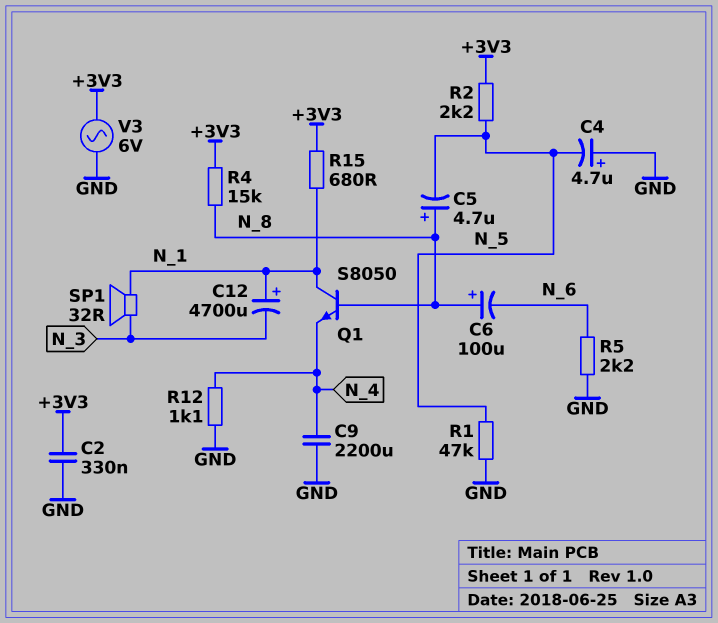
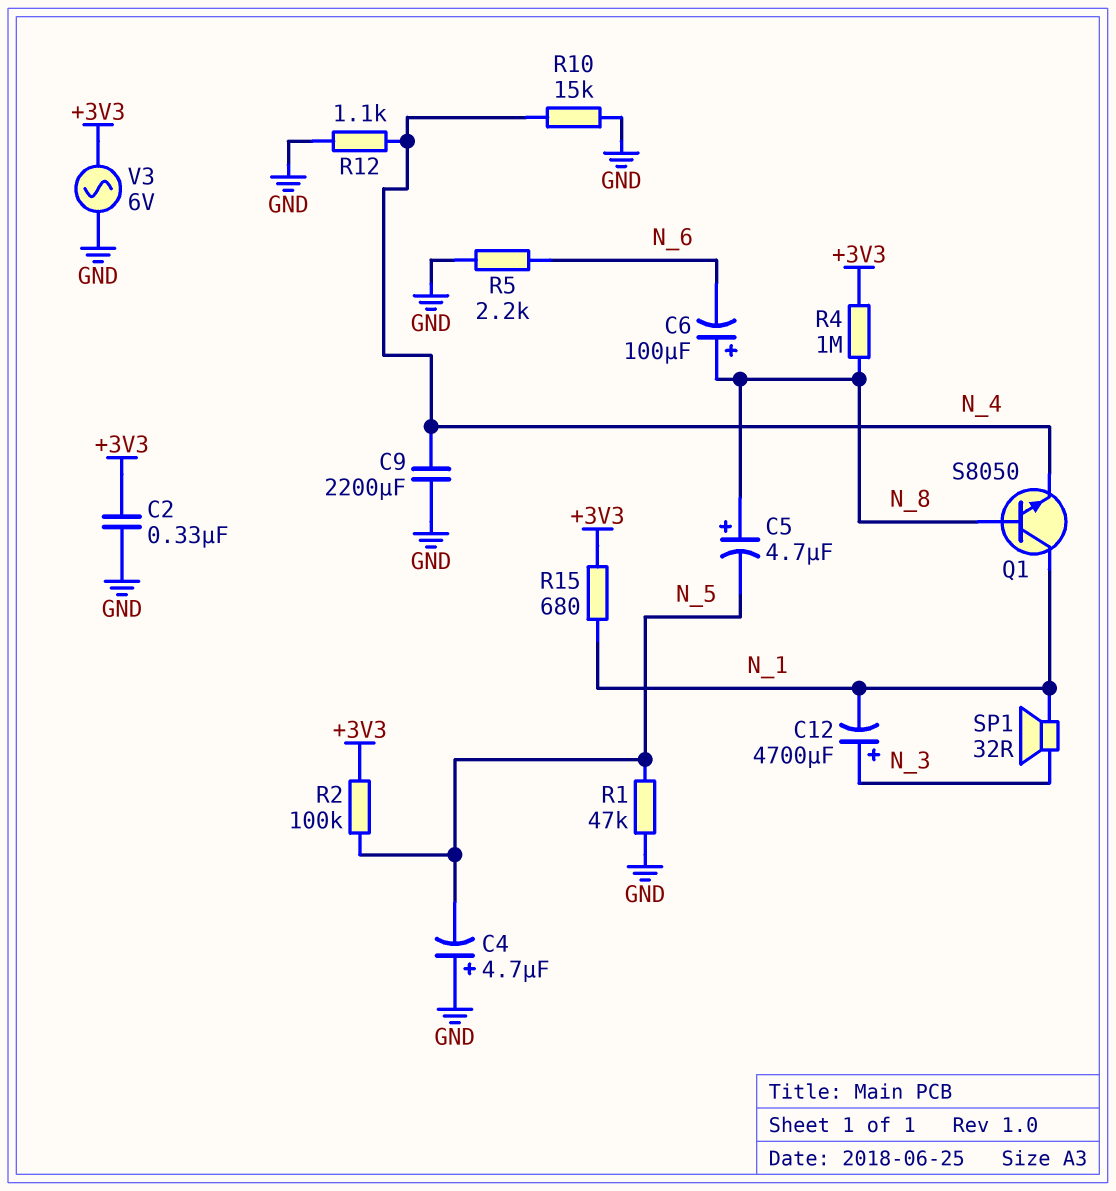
C12: 4700uF (plus N_1, minus N_3) -> 4700uF (plus N_3, minus N_1)
R2: 2.2k (+3V3, N_5) -> 100k (+3V3, N_5)
R4: 15k (+3V3, N_8) -> 1M (+3V3, N_8)
R10: none -> 15k (GND, N_4)

